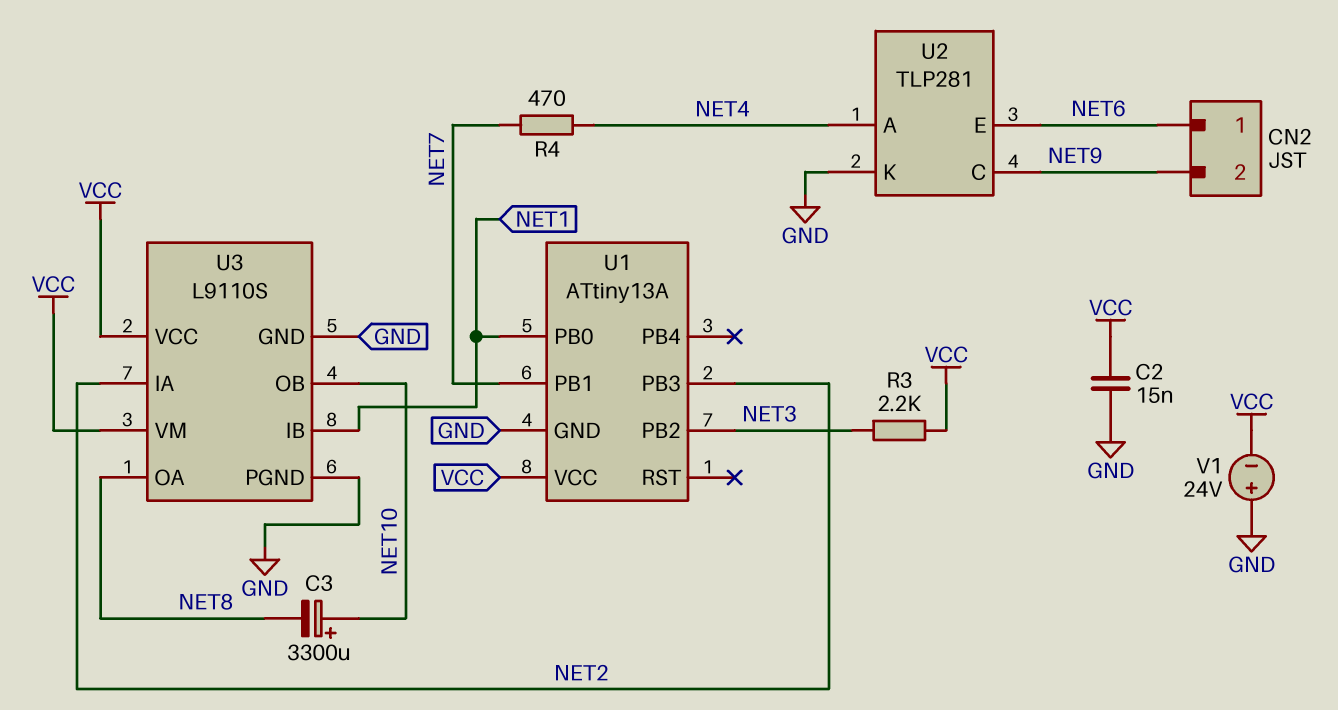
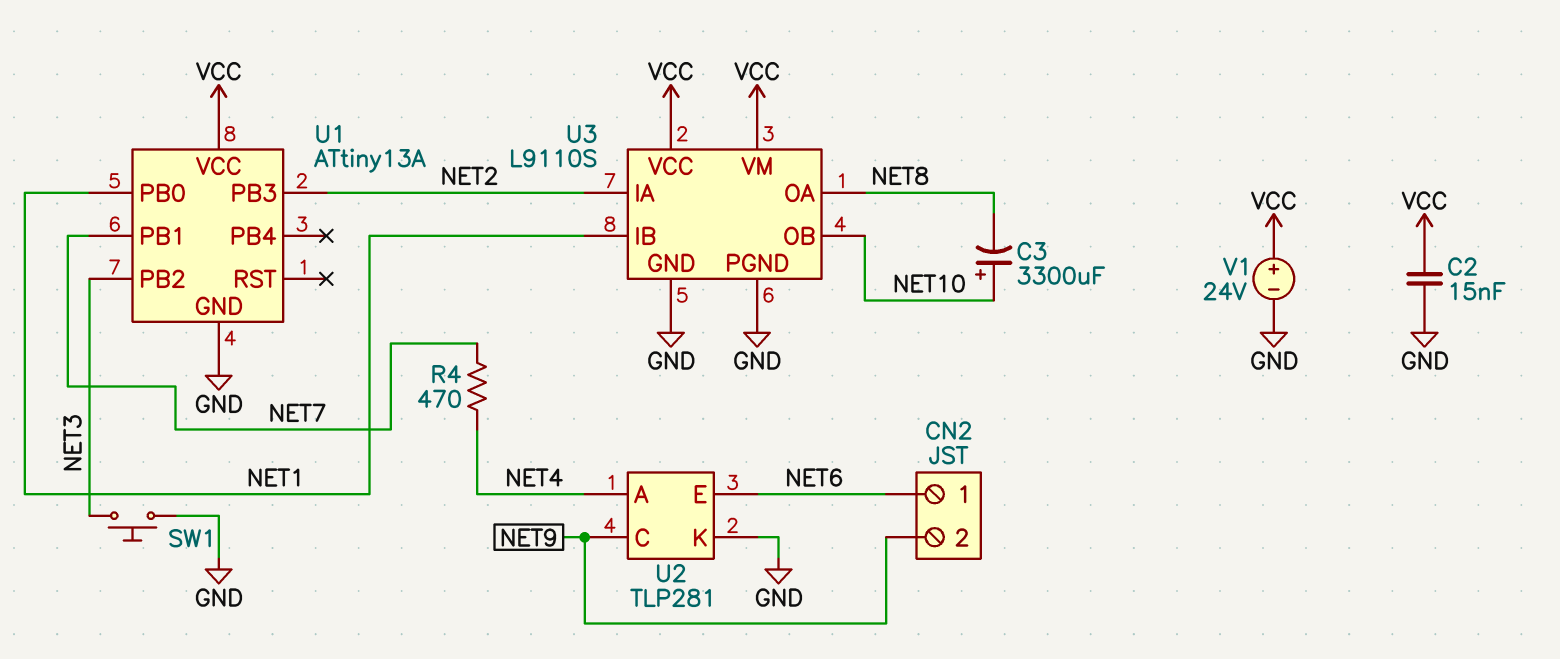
R3: 2.2k (NET3, VCC) -> none
SW1: none -> button (GND, NET3)
V1: 24V (plus GND, minus VCC) -> 24V (plus VCC, minus GND)

